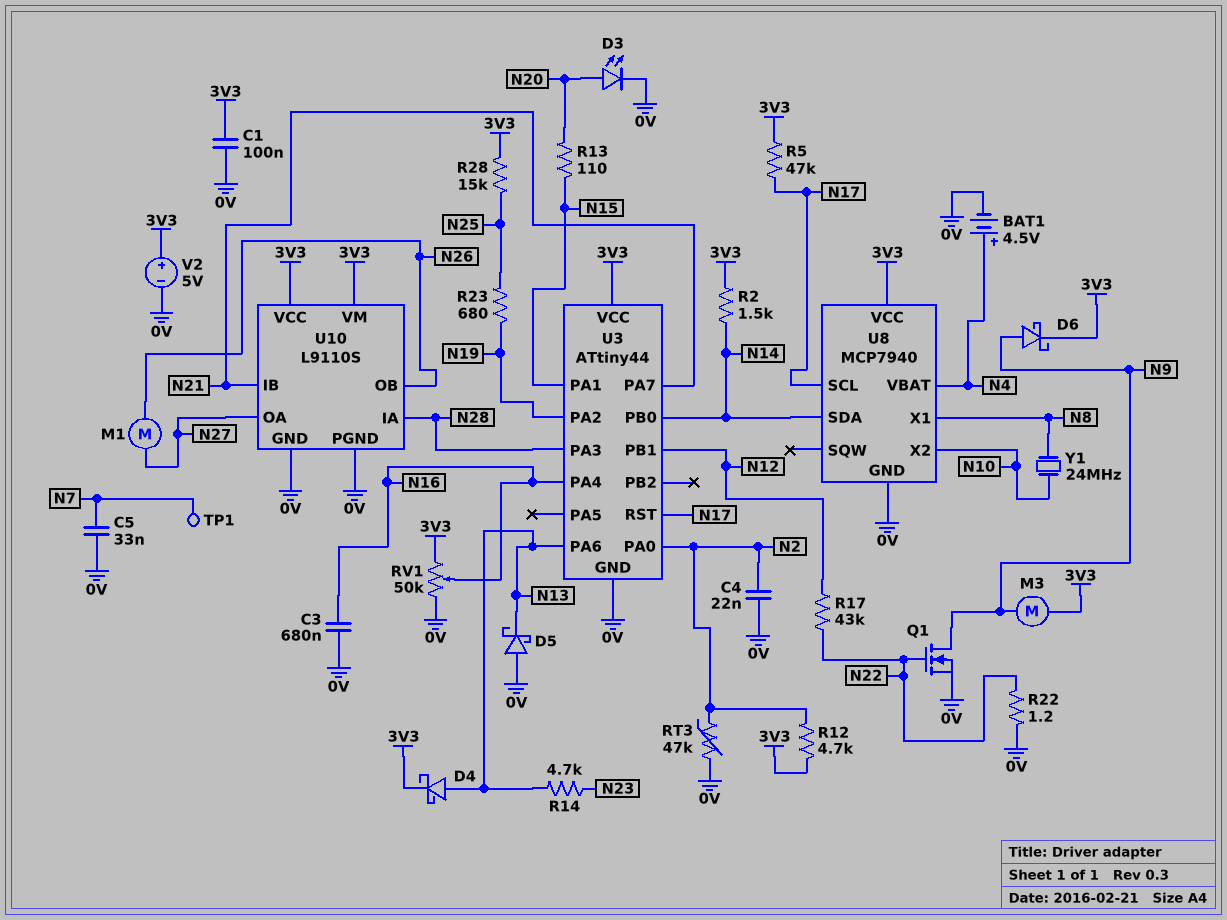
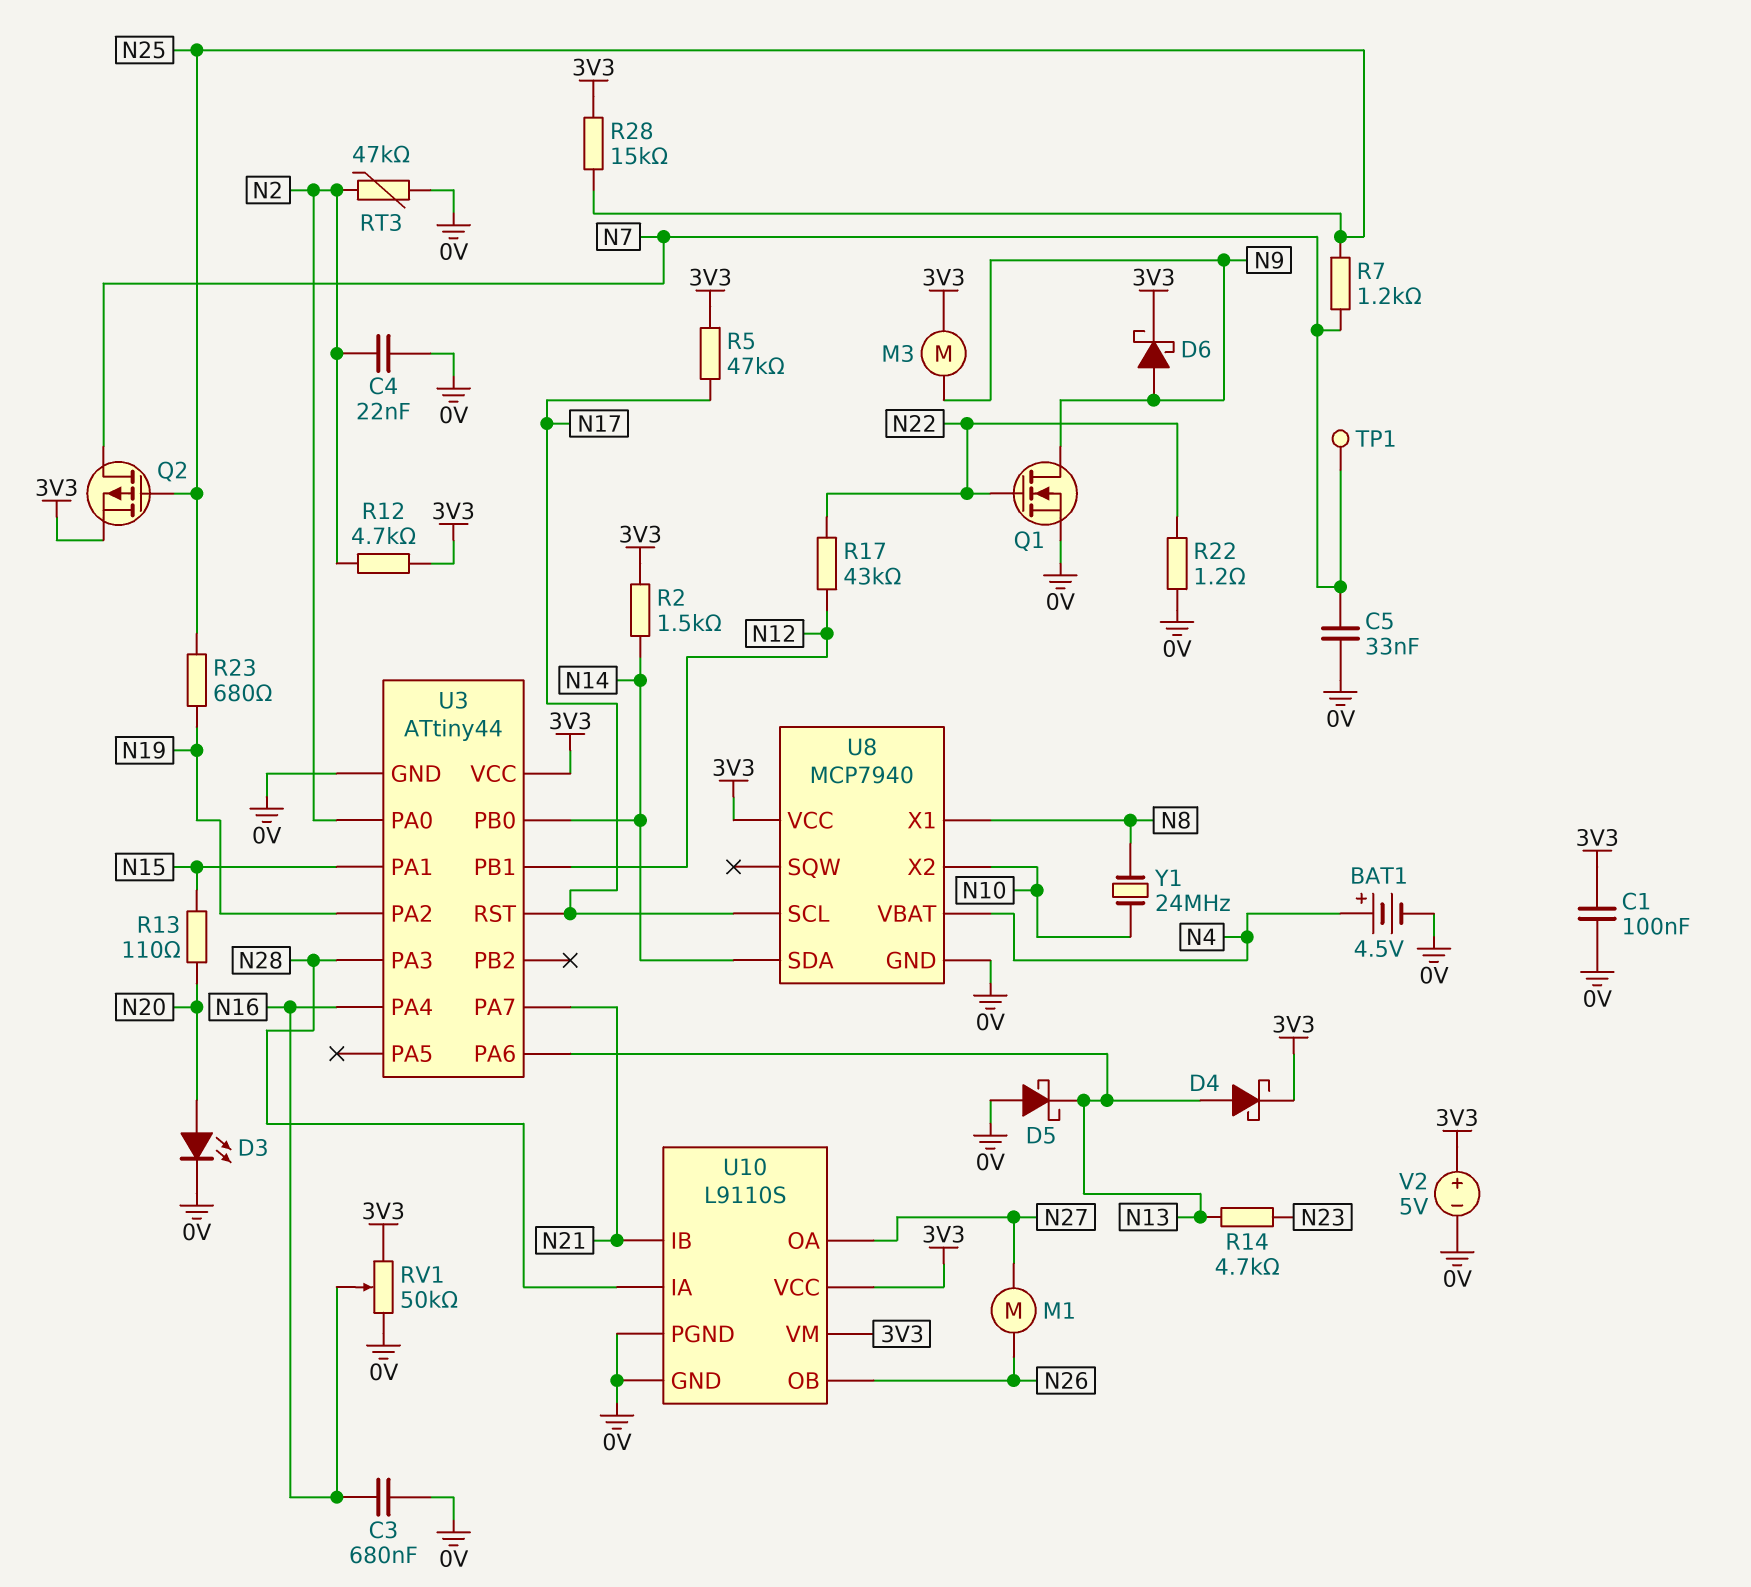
Q2: none -> PMOS (G N25, D N7, S 3V3)
R7: none -> 1.2k (N7, N25)

